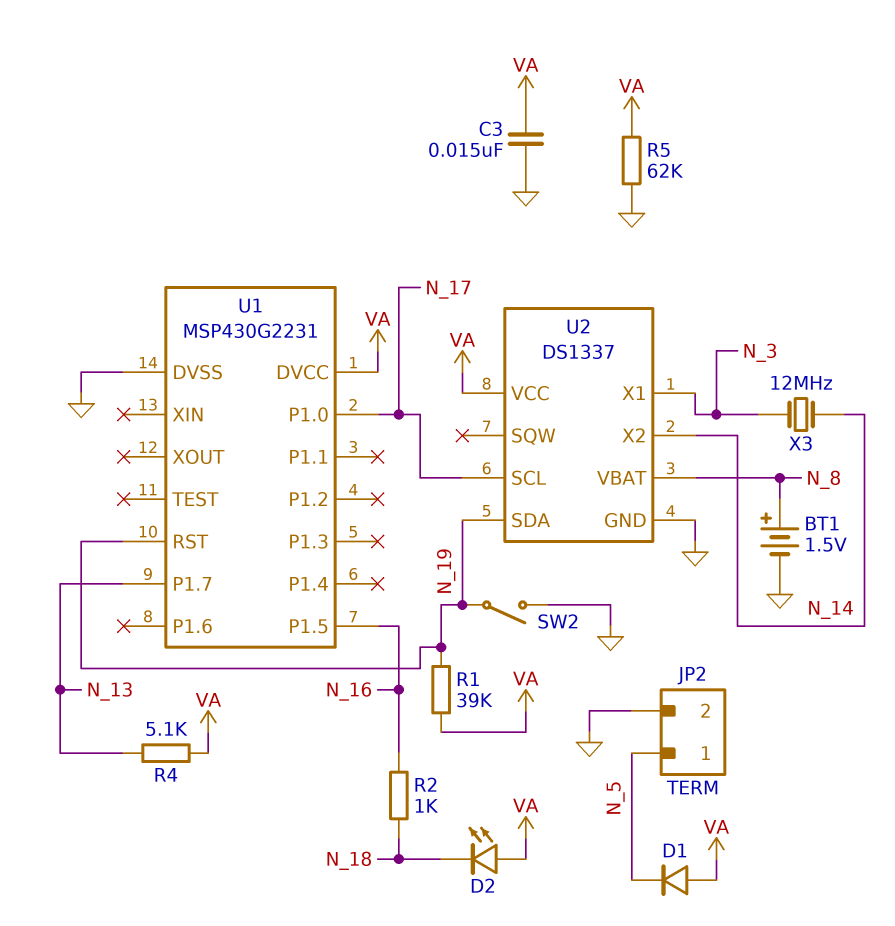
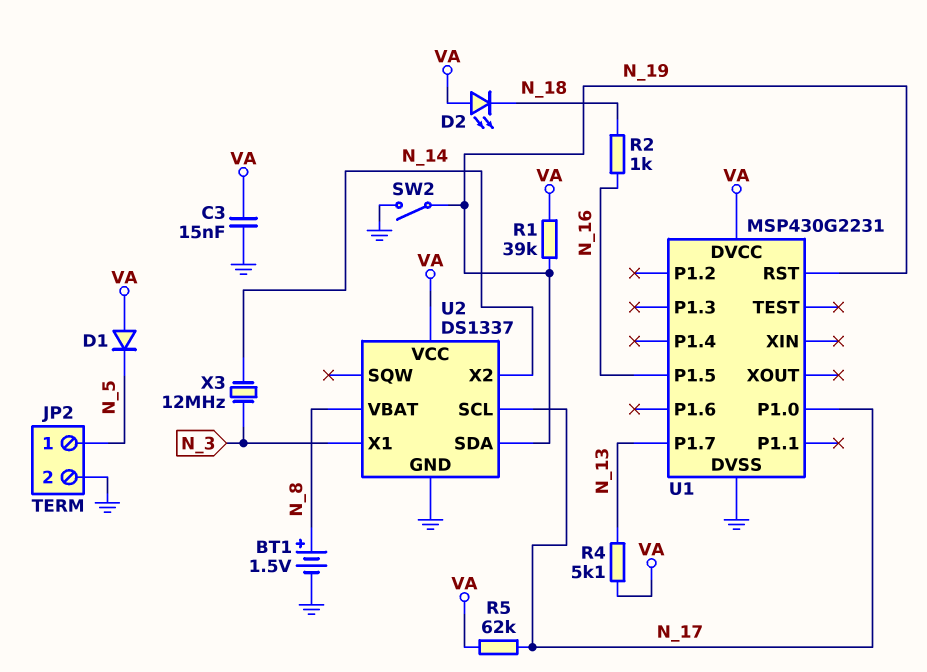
R5: 62k (GND, VA) -> 62k (N_17, VA)

